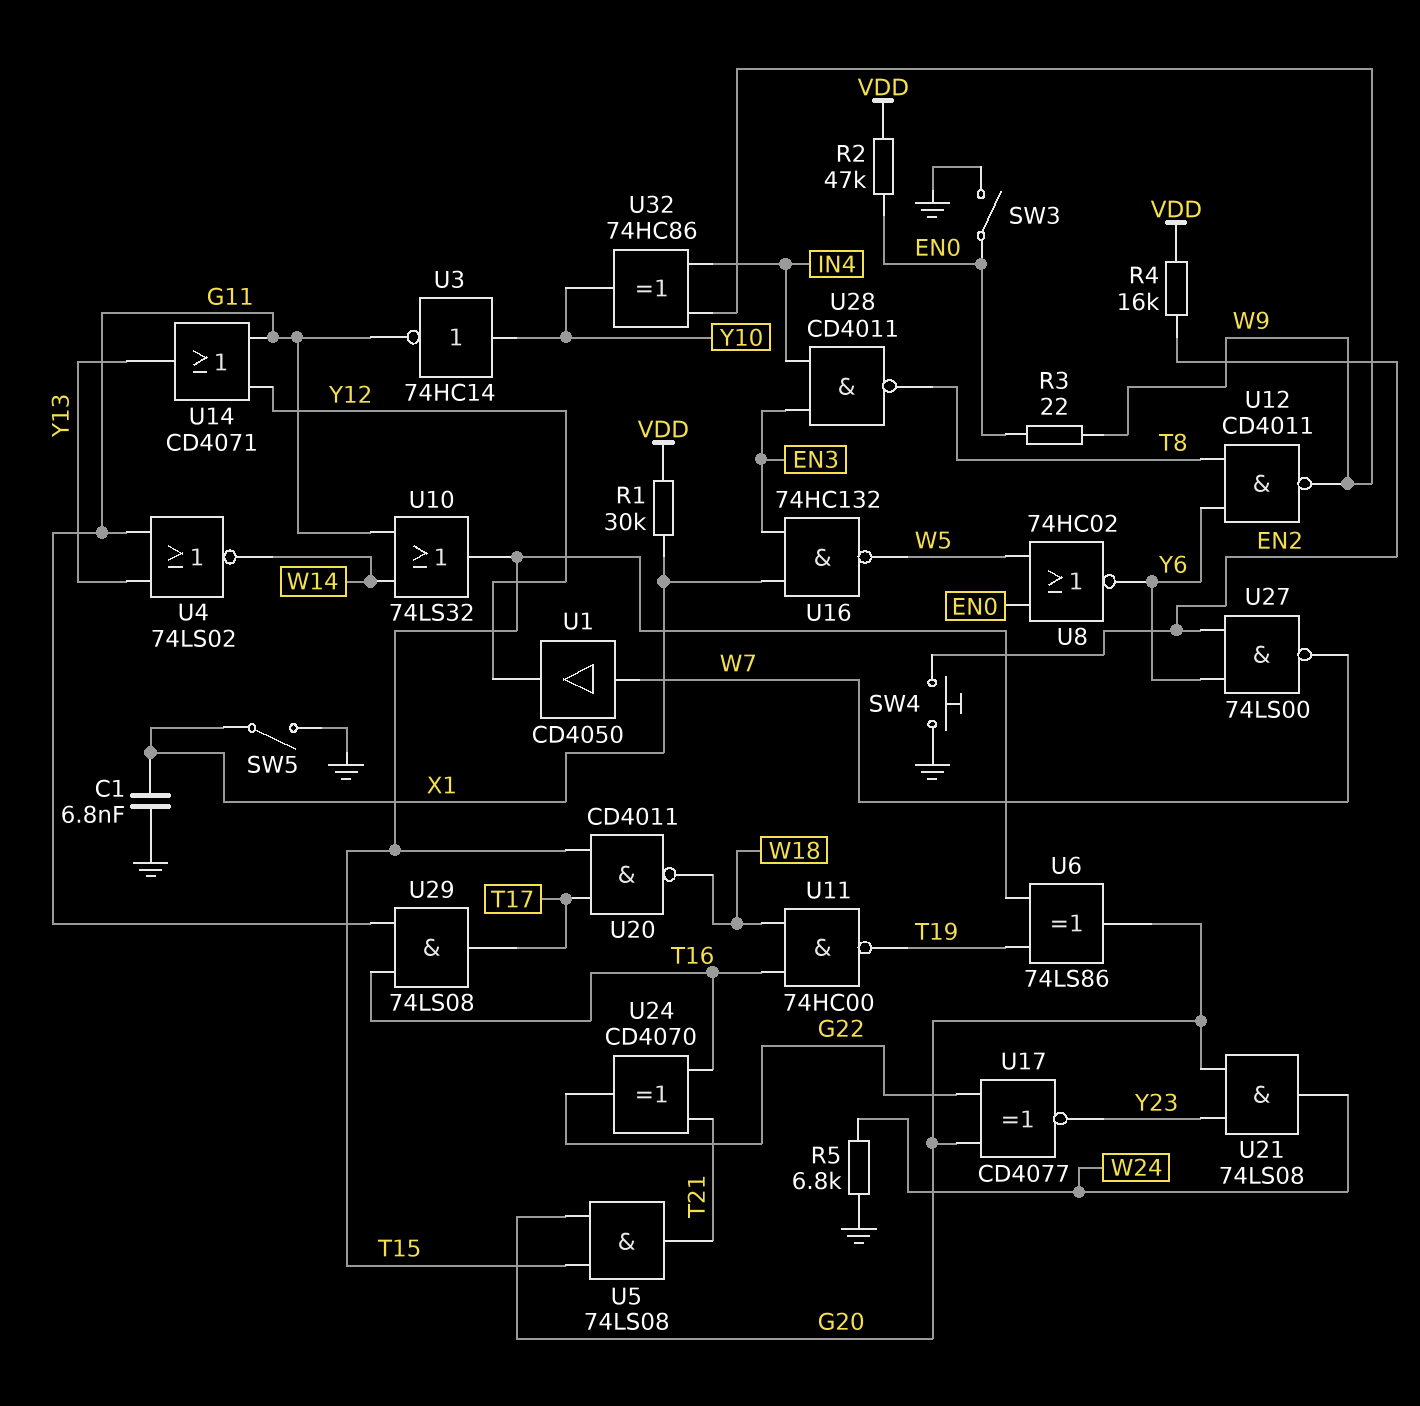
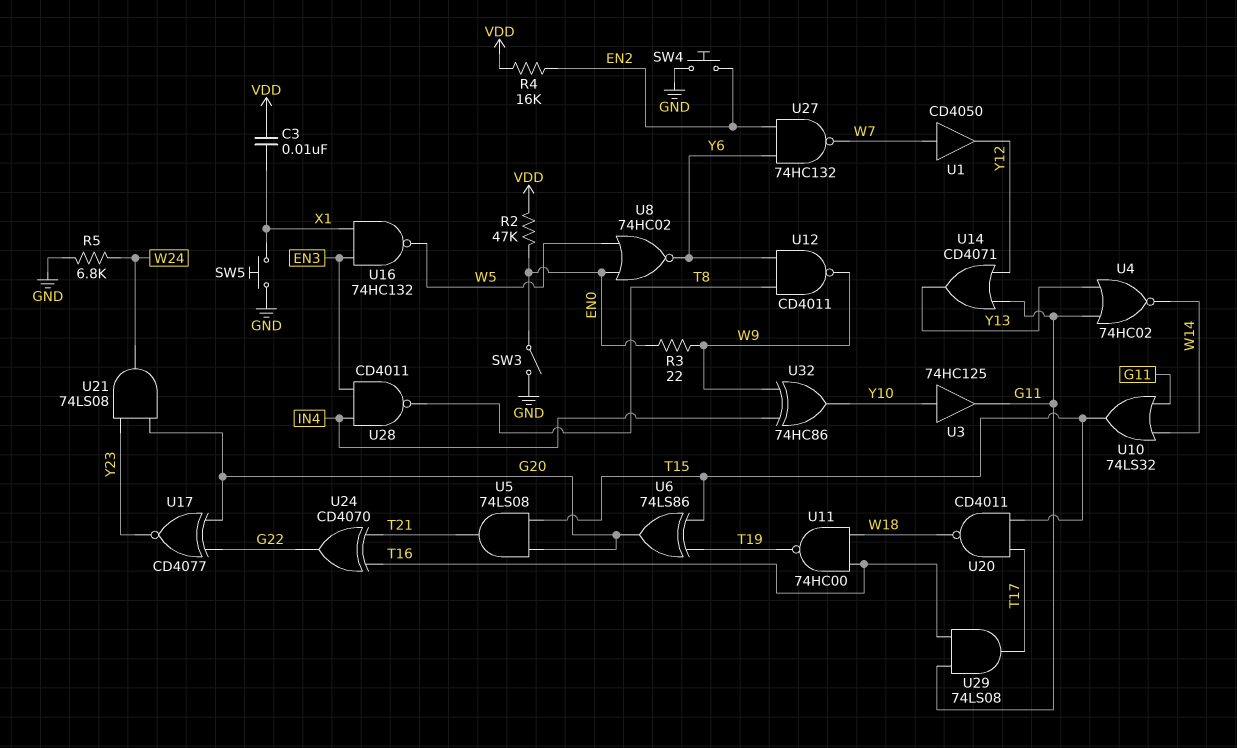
C1: 6.8nF (GND, X1) -> none
C3: none -> 10nF (VDD, X1)
R1: 30k (VDD, X1) -> none
SW5: switch (GND, X1) -> button (GND, X1)
U3: NOT 74HC14 (in Y10, out G11) -> buffer 74HC125 (in Y10, out G11)
U4: NOR 74LS02 (in G11, in Y13, out W14) -> NOR 74HC02 (in G11, in Y13, out W14)
U27: NAND 74LS00 (in EN2, in Y6, out W7) -> NAND 74HC132 (in EN2, in Y6, out W7)

